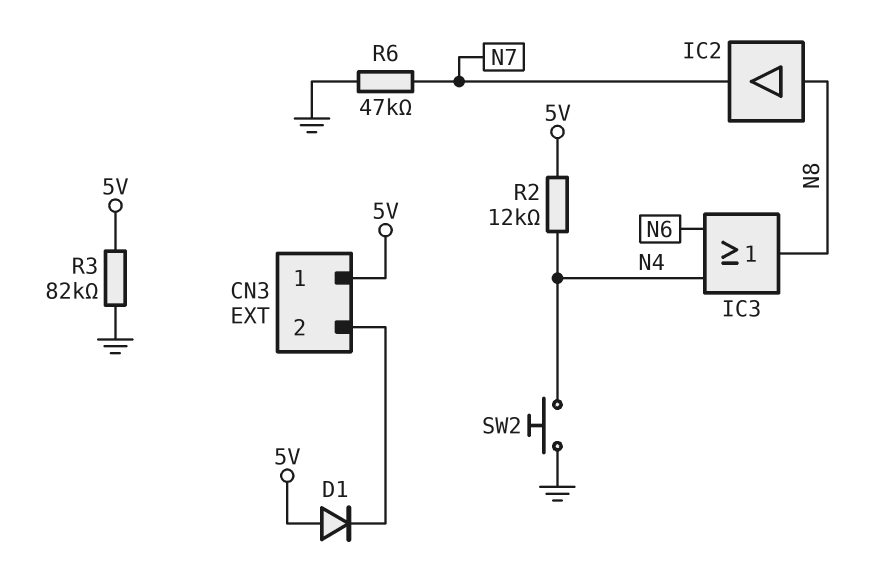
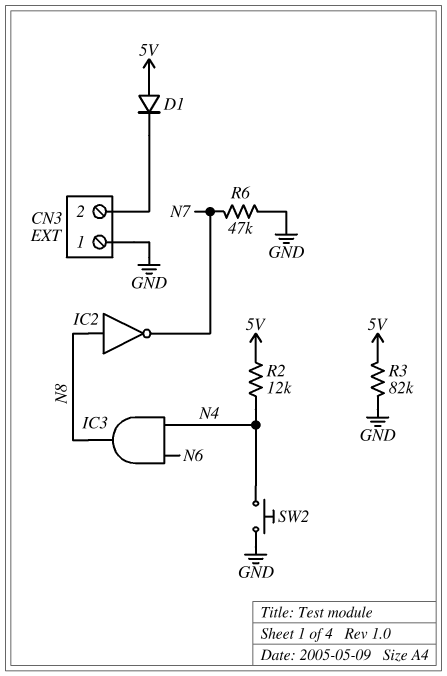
CN3 pin 1: 5V -> GND
IC2: buffer (in N8, out N7) -> NOT (in N8, out N7)
IC3: OR (in N4, in N6, out N8) -> AND (in N4, in N6, out N8)

